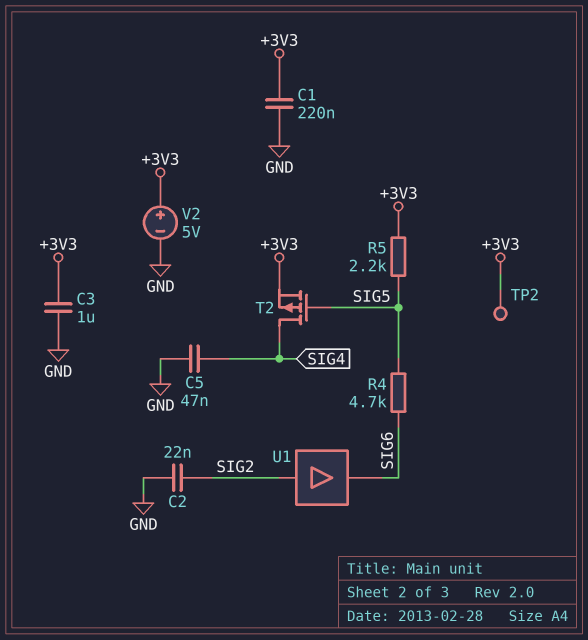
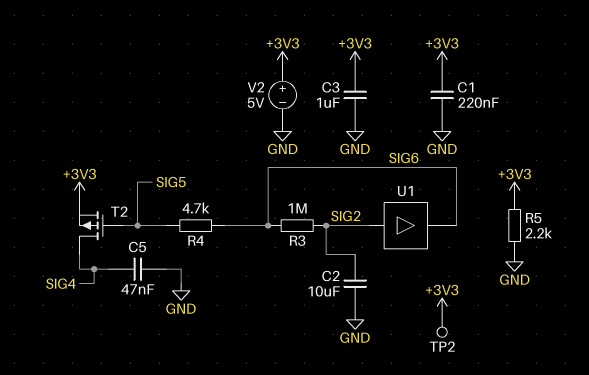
C2: 22nF (GND, SIG2) -> 10uF (GND, SIG2)
R3: none -> 1M (SIG2, SIG6)
R5: 2.2k (+3V3, SIG5) -> 2.2k (+3V3, GND)

